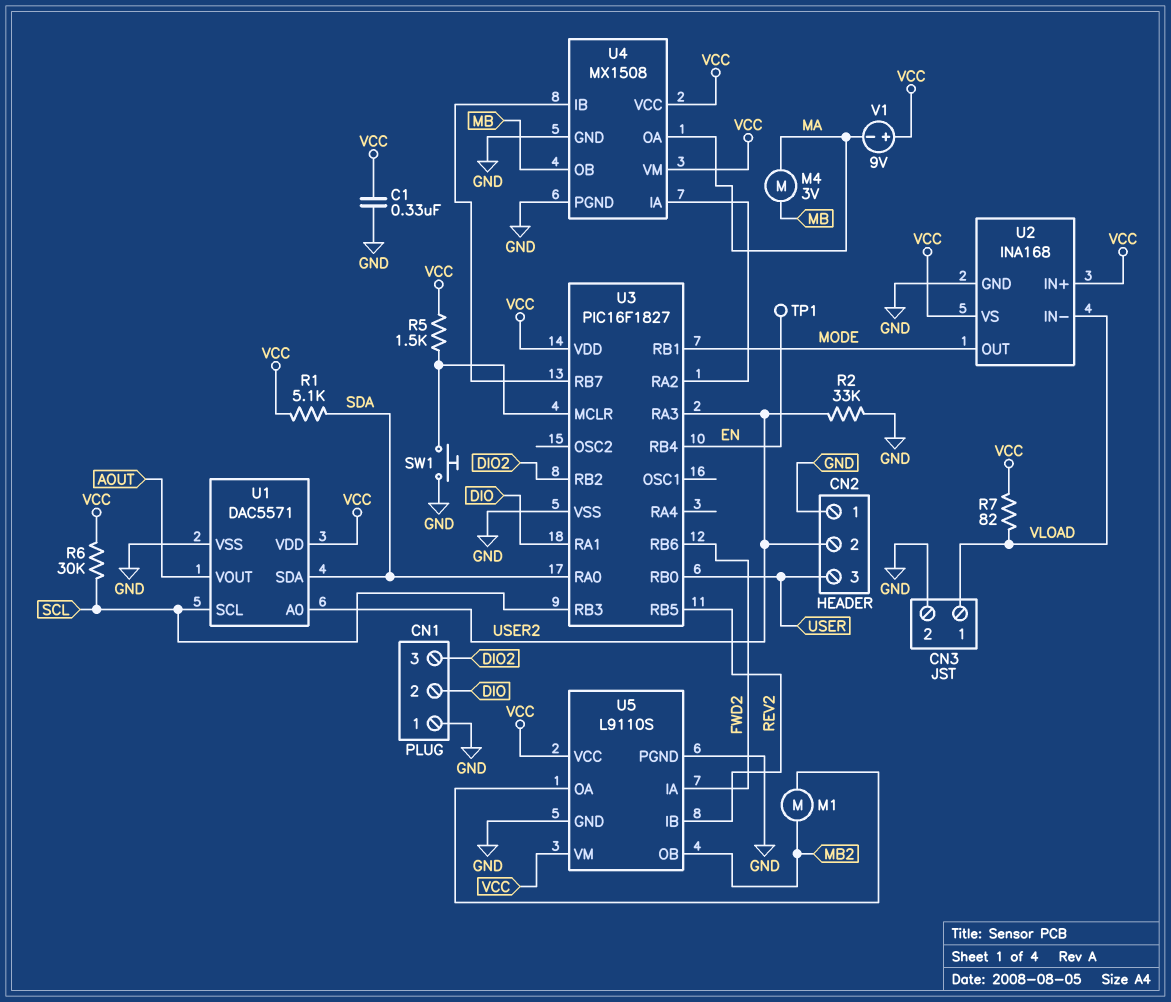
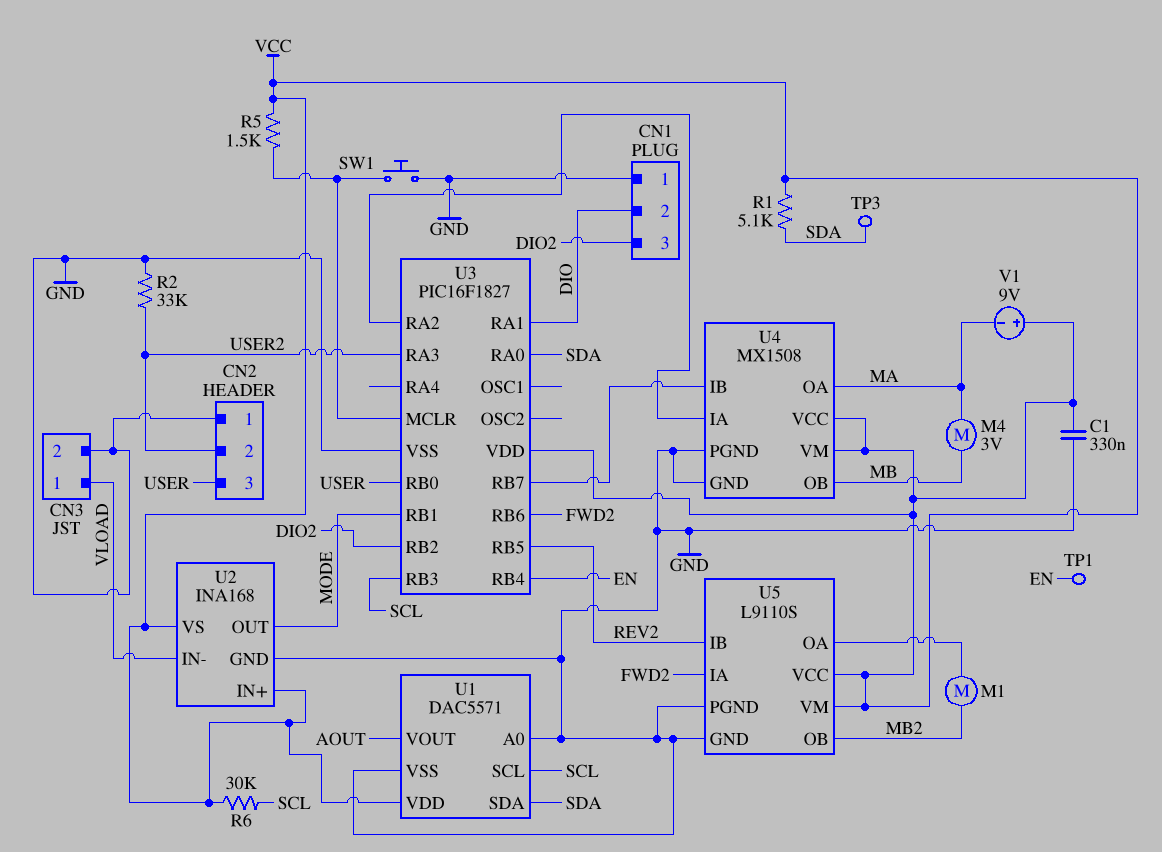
R7: 82 (VCC, VLOAD) -> none
TP3: none -> test point (SDA)
U1 pin A0: USER2 -> GND

